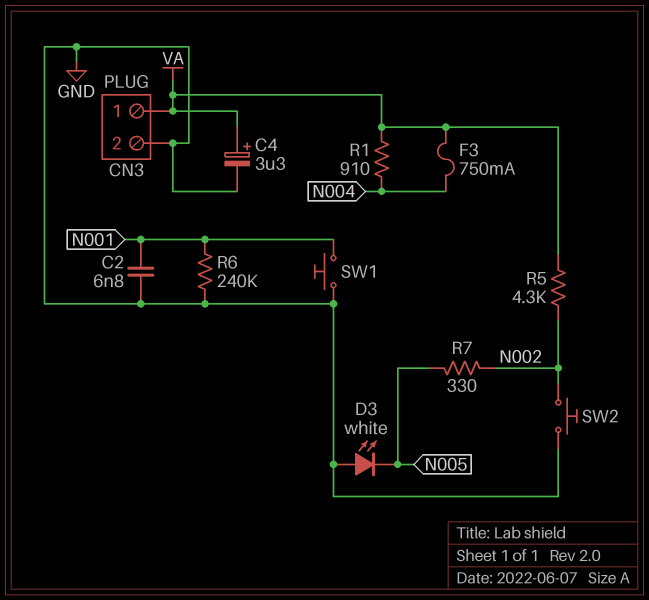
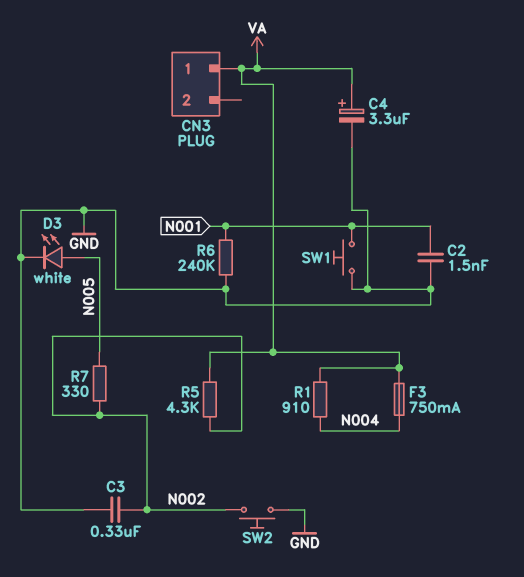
C2: 6.8nF (GND, N001) -> 1.5nF (GND, N001)
C3: none -> 330nF (GND, N002)
CN3 pin 2: GND -> none
D3: LED white (A GND, K N005) -> LED white (A N005, K GND)

